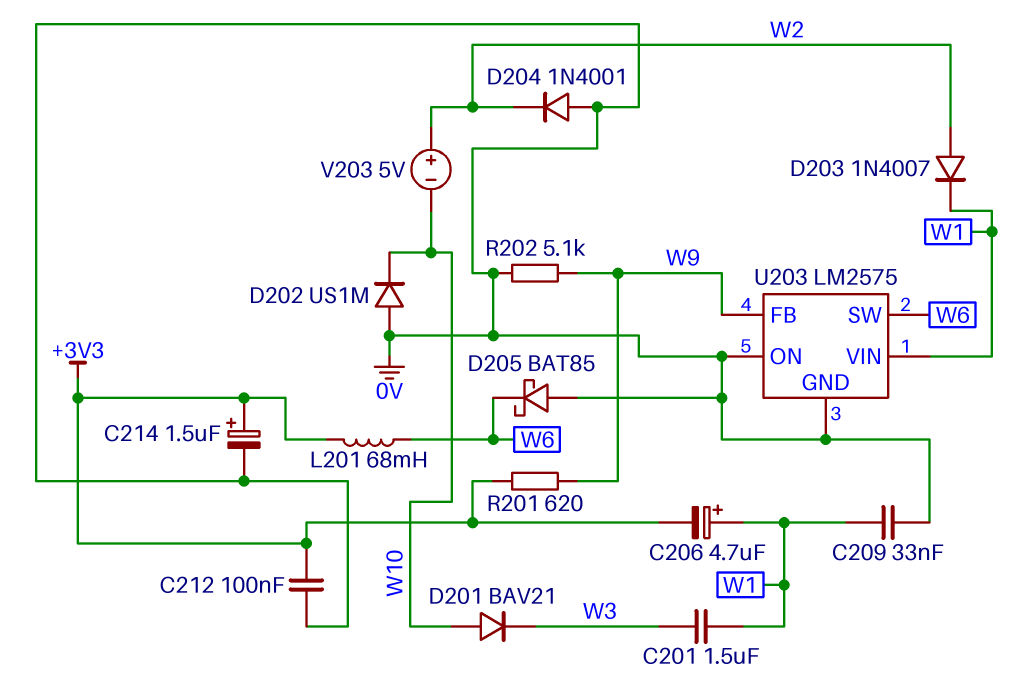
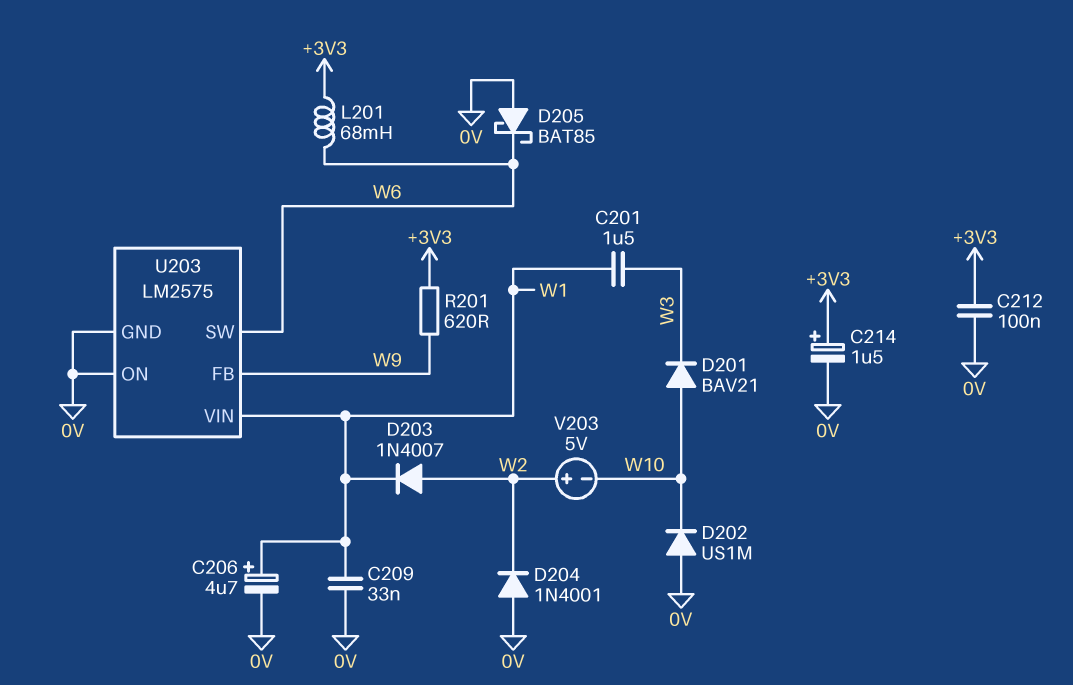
C206: 4.7uF (plus W1, minus +3V3) -> 4.7uF (plus W1, minus 0V)
R202: 5.1k (0V, W9) -> none

